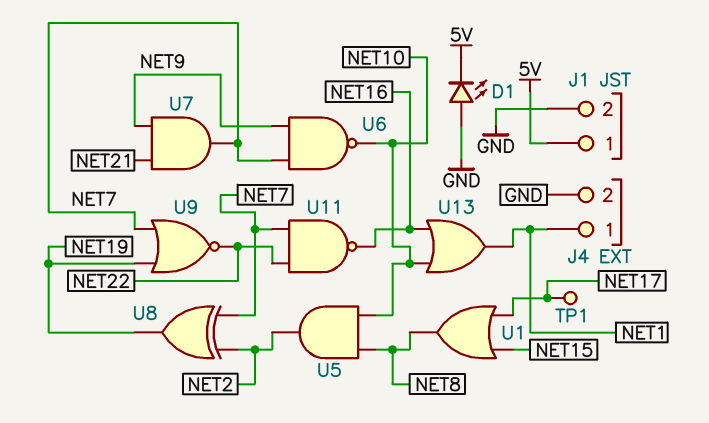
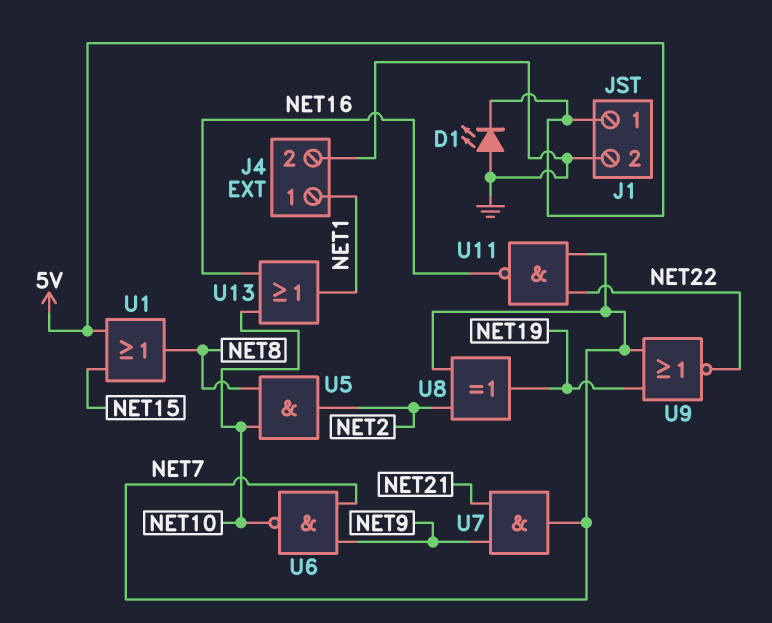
TP1: test point (NET17) -> none
U1: OR (in NET15, in NET17, out NET8) -> OR (in 5V, in NET15, out NET8)

